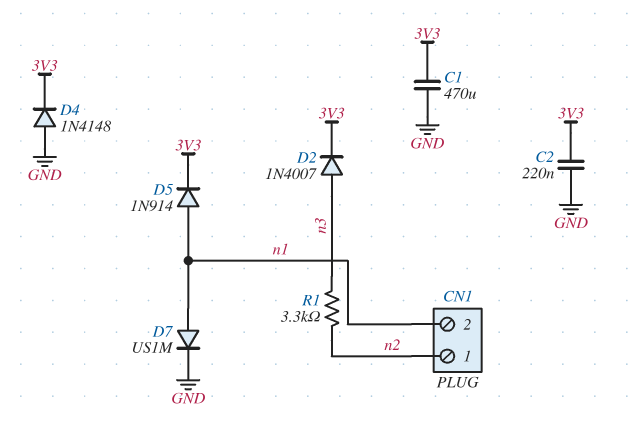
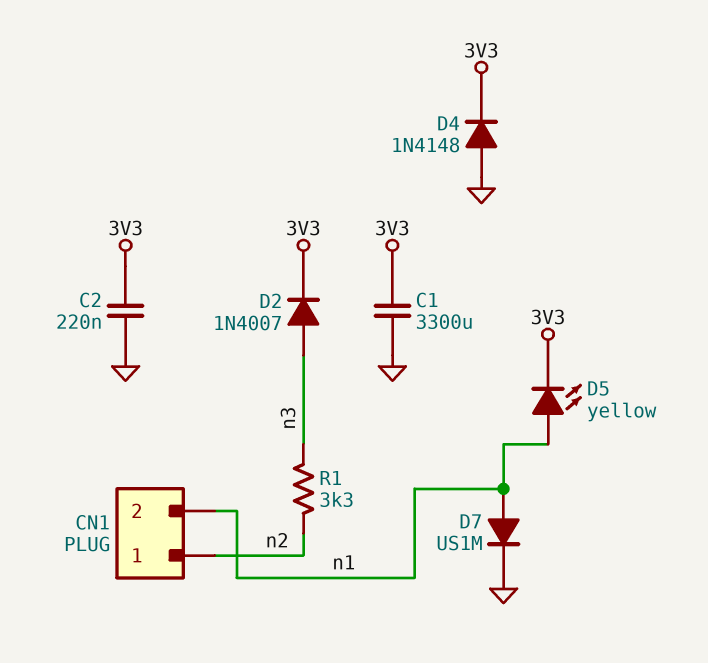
C1: 470uF (3V3, GND) -> 3300uF (3V3, GND)
D5: diode 1N914 (A n1, K 3V3) -> LED yellow (A n1, K 3V3)

